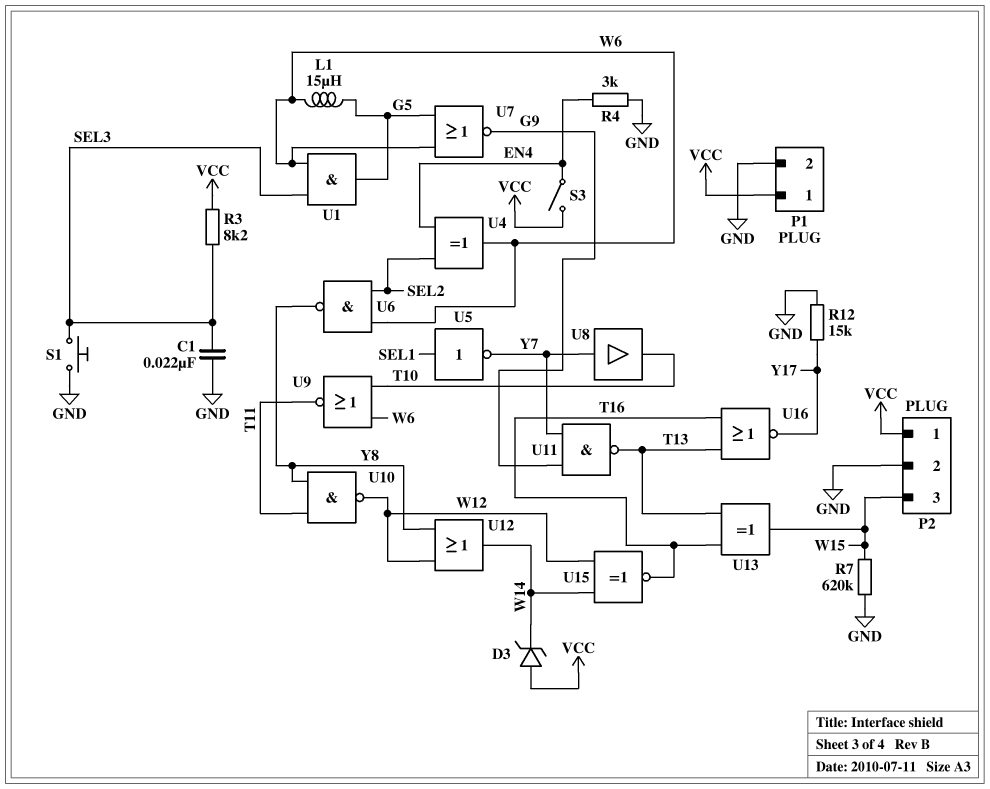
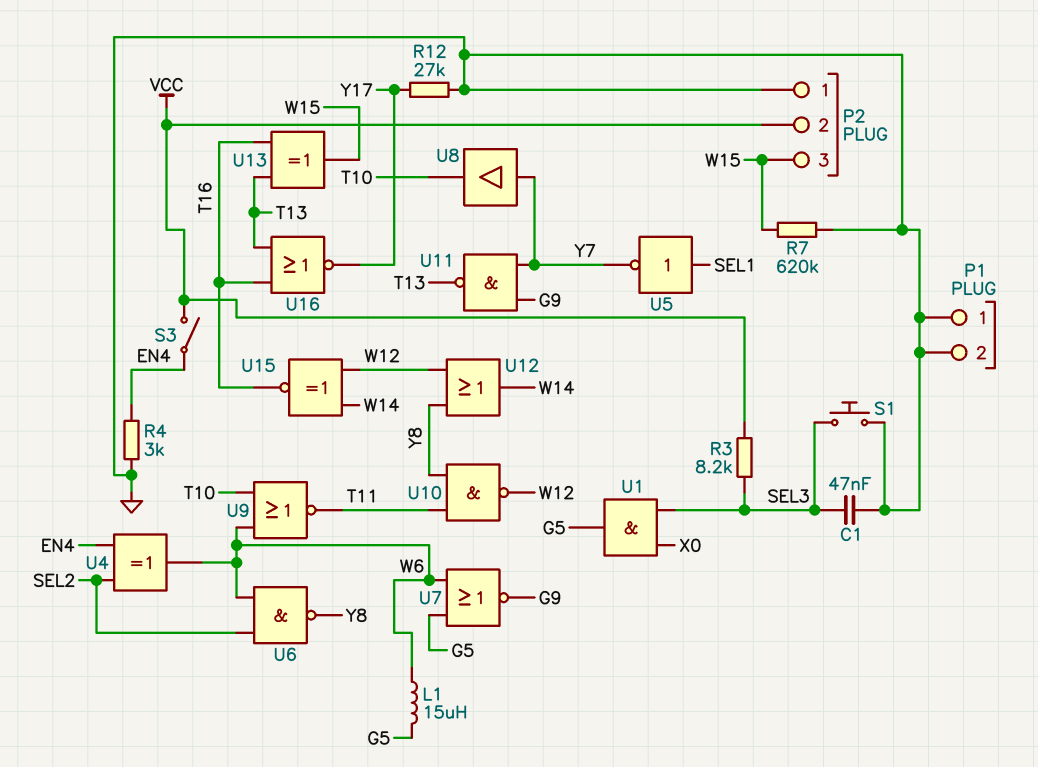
C1: 22nF (GND, SEL3) -> 47nF (GND, SEL3)
D3: zener (A VCC, K W14) -> none
P1 pin 1: VCC -> GND
P2 pin 1: VCC -> GND
P2 pin 2: GND -> VCC
R12: 15k (GND, Y17) -> 27k (GND, Y17)
U1: AND (in SEL3, in W6, out G5) -> AND (in SEL3, in X0, out G5)

